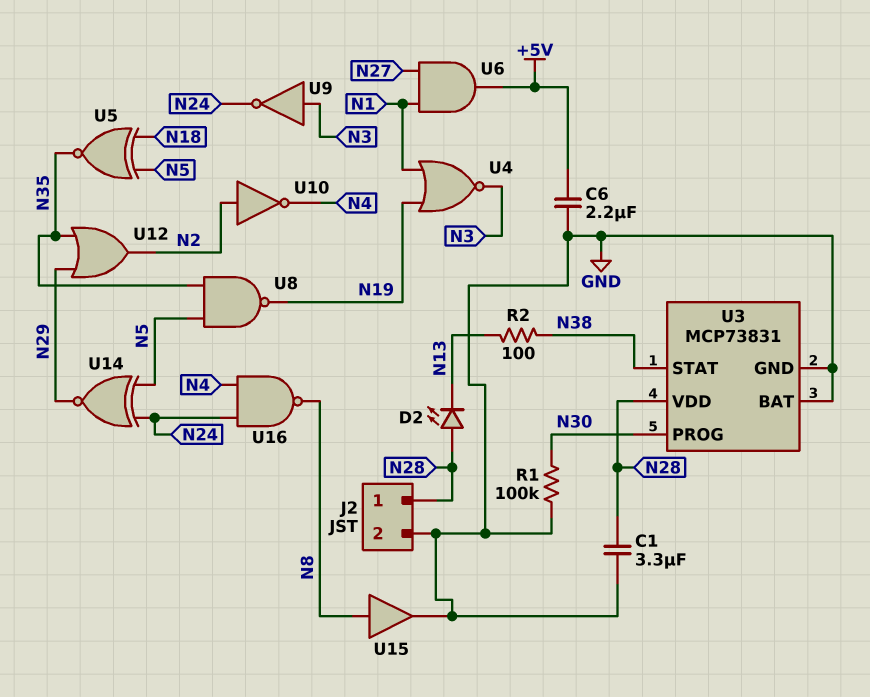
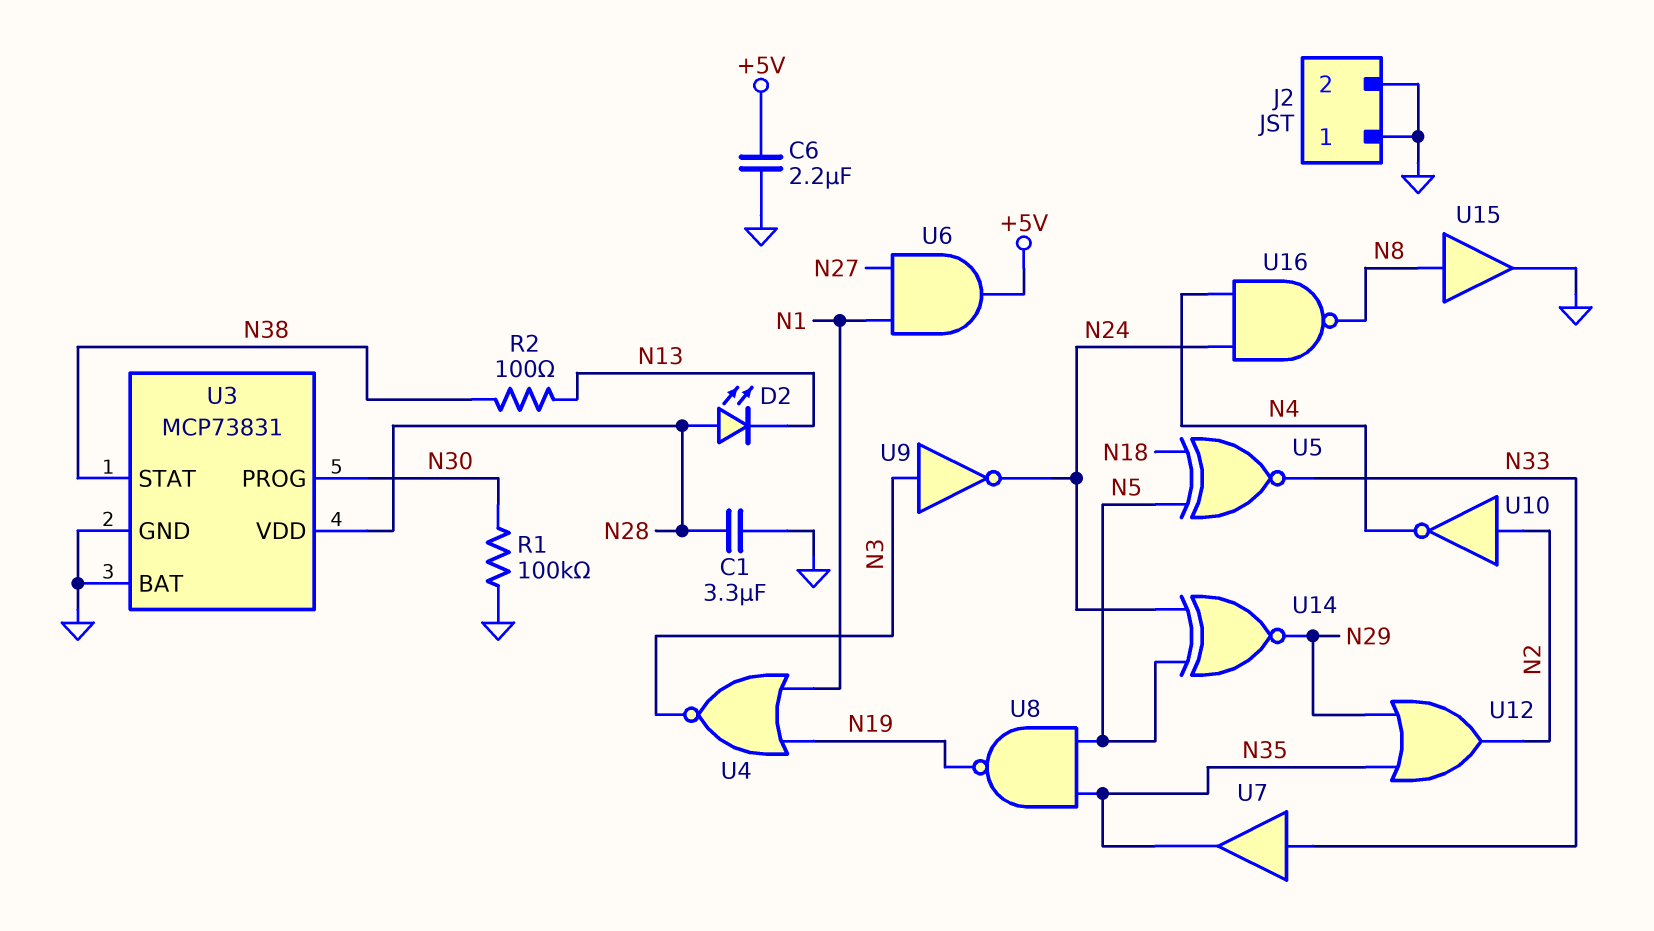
J2 pin 1: N28 -> GND
U5: XNOR (in N5, in N18, out N35) -> XNOR (in N5, in N18, out N33)
U7: none -> buffer (in N33, out N35)

